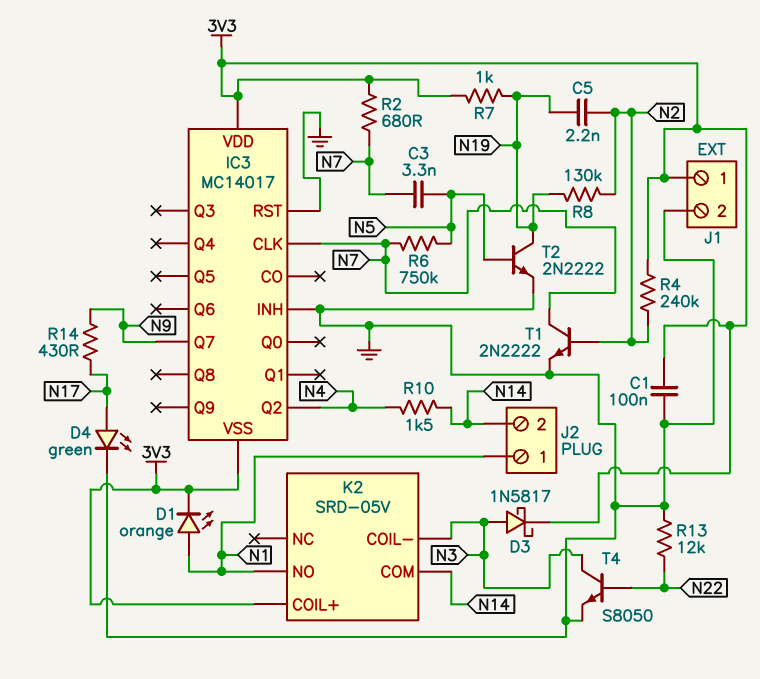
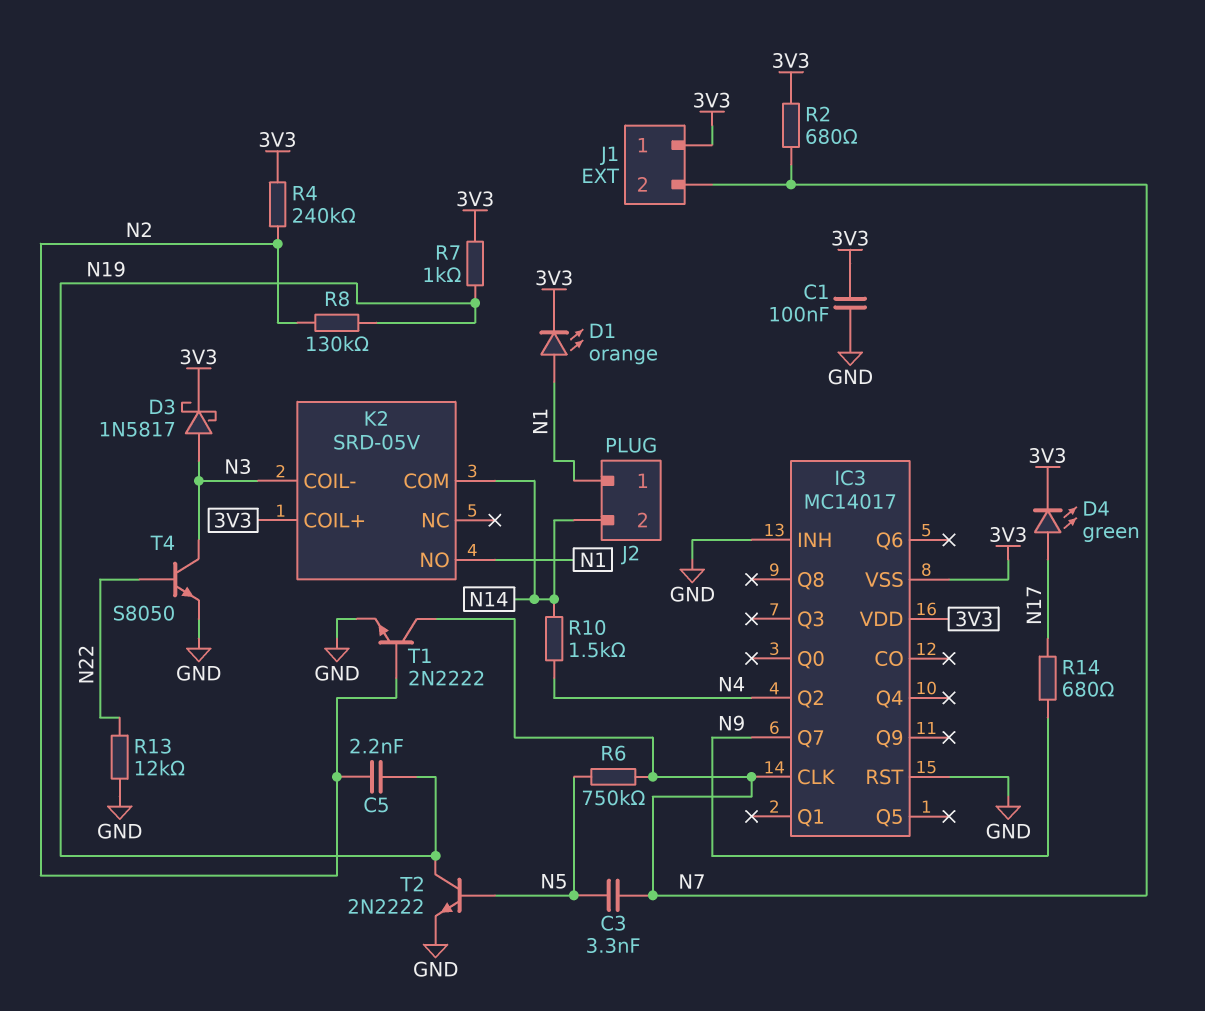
D4: LED green (A N17, K GND) -> LED green (A N17, K 3V3)
J1 pin 2: GND -> N7
R14: 430 (N9, N17) -> 680 (N9, N17)

